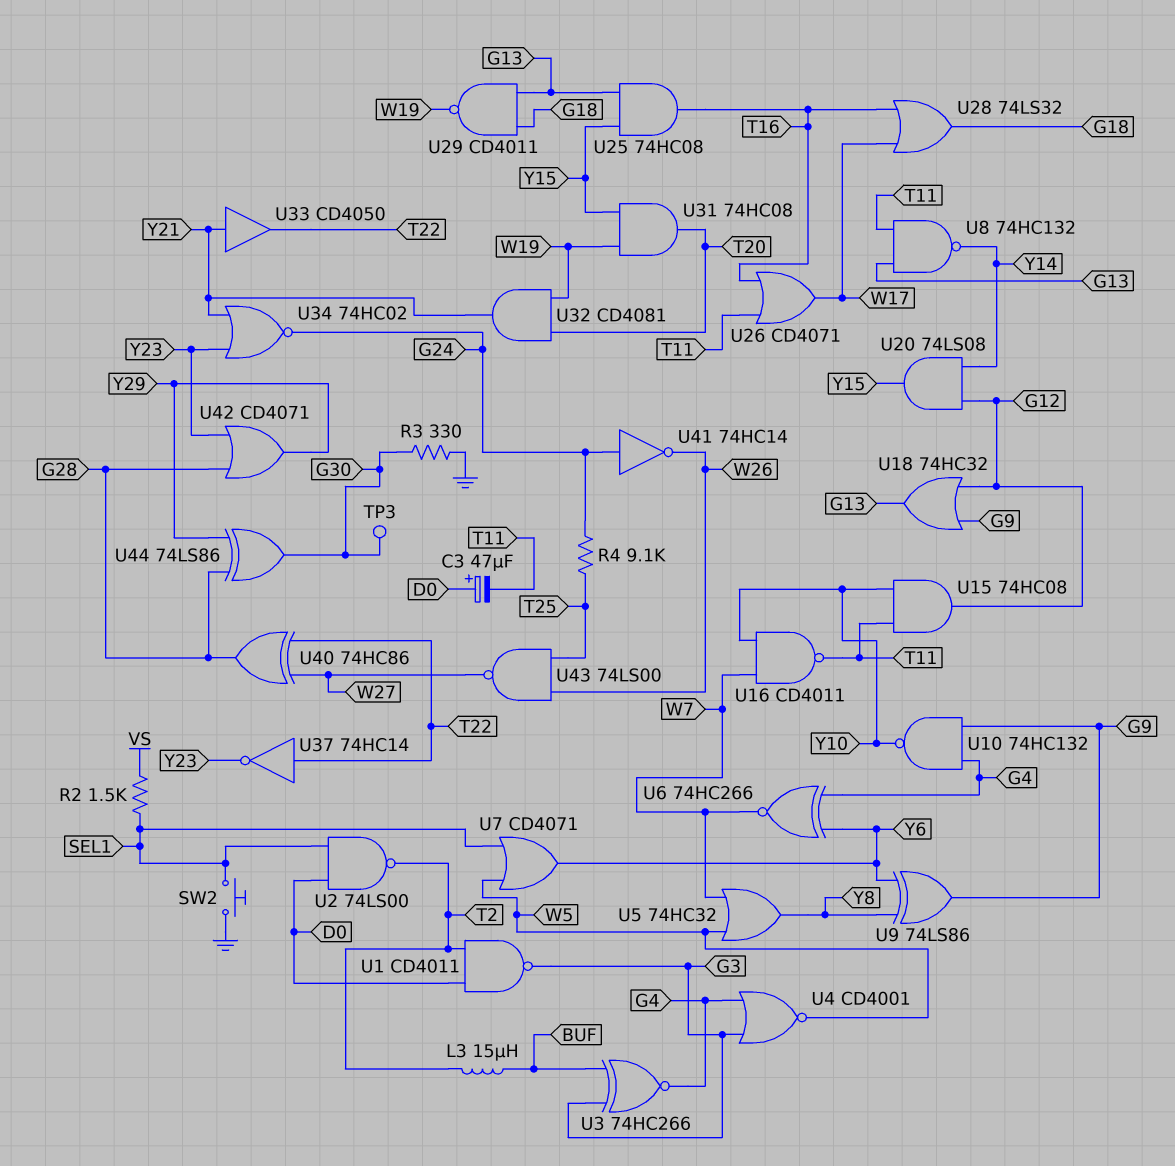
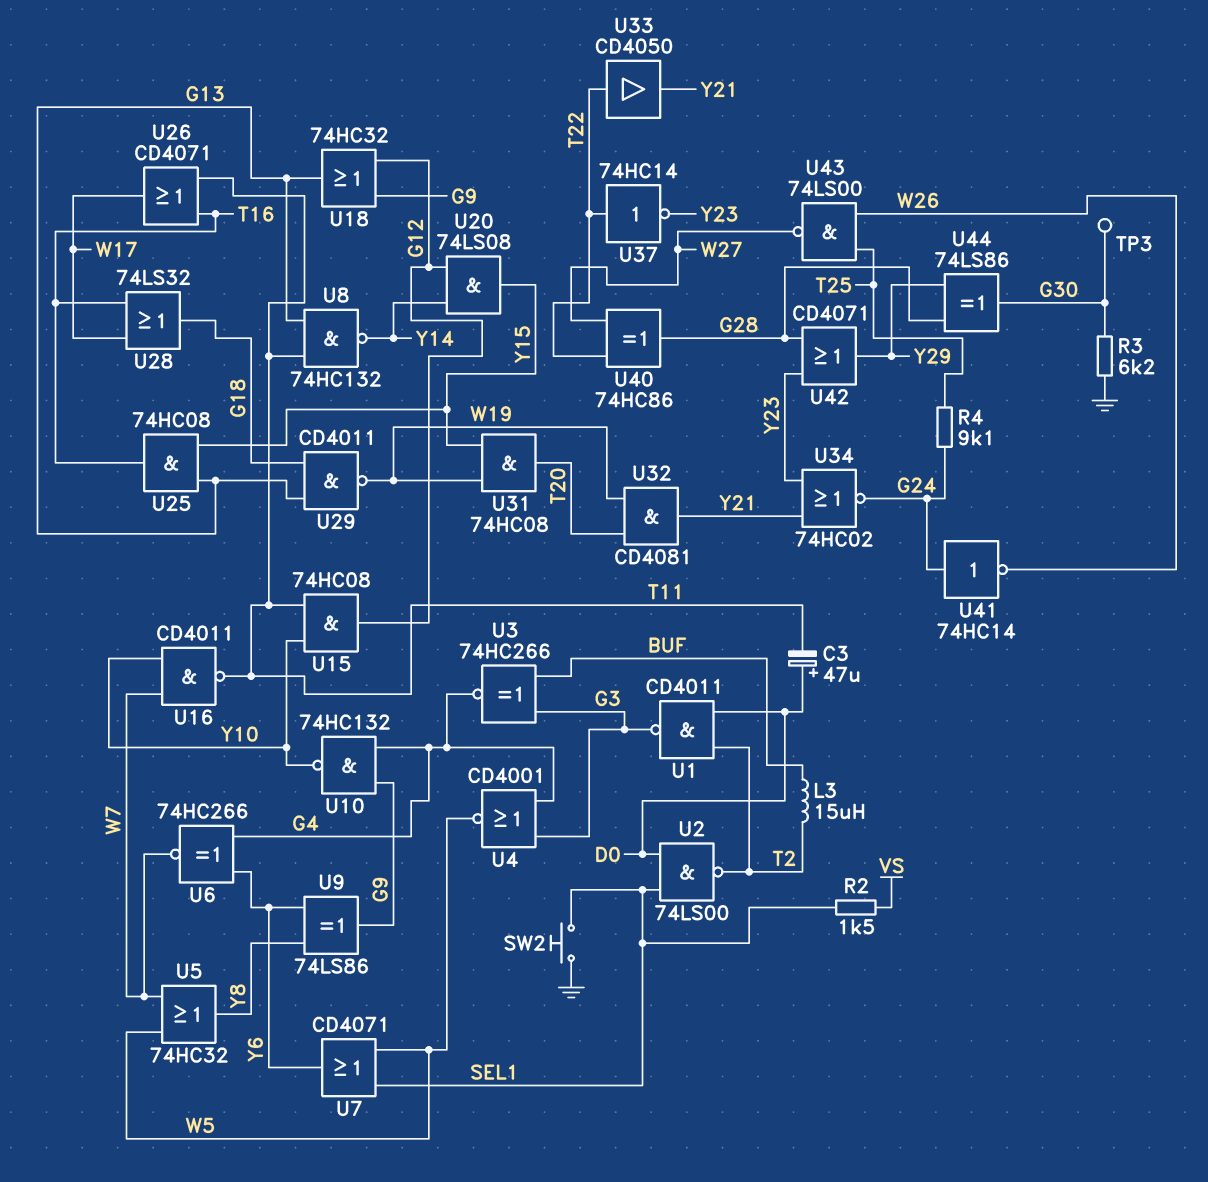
R3: 330 (G30, GND) -> 6.2k (G30, GND)
U33: buffer CD4050 (in Y21, out T22) -> buffer CD4050 (in T22, out Y21)

